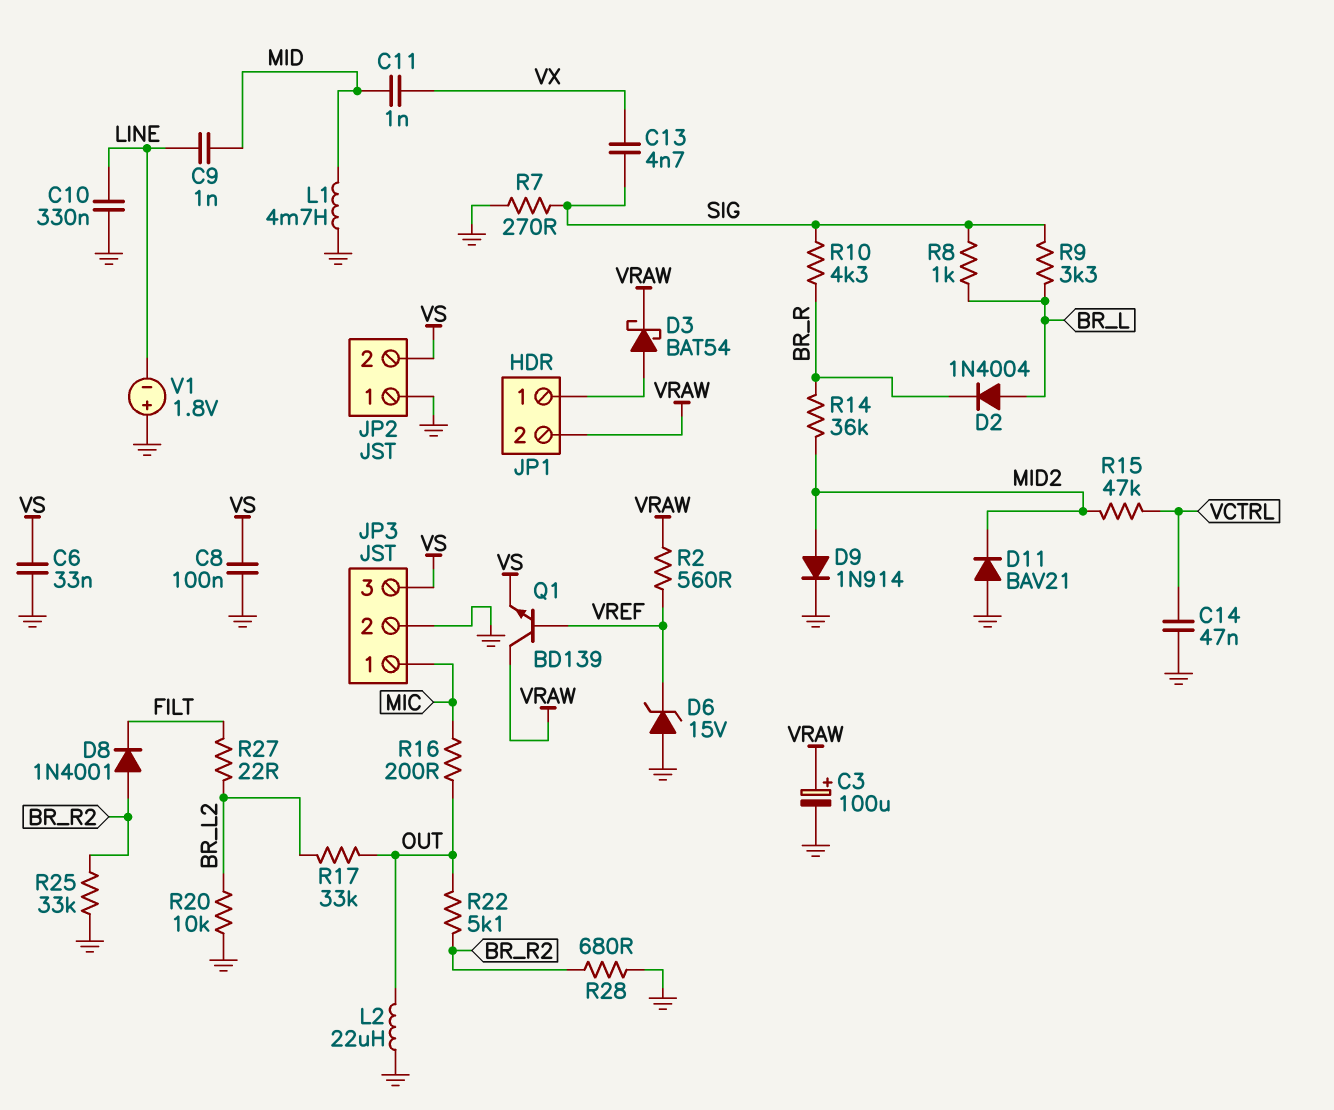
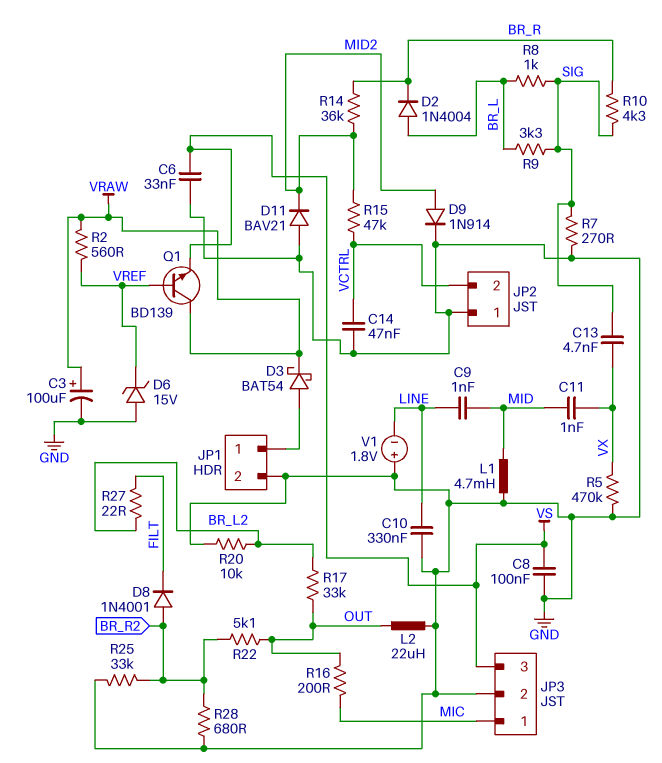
JP1 pin 2: VRAW -> GND
JP2 pin 2: VS -> VCTRL
R5: none -> 470k (GND, VX)

